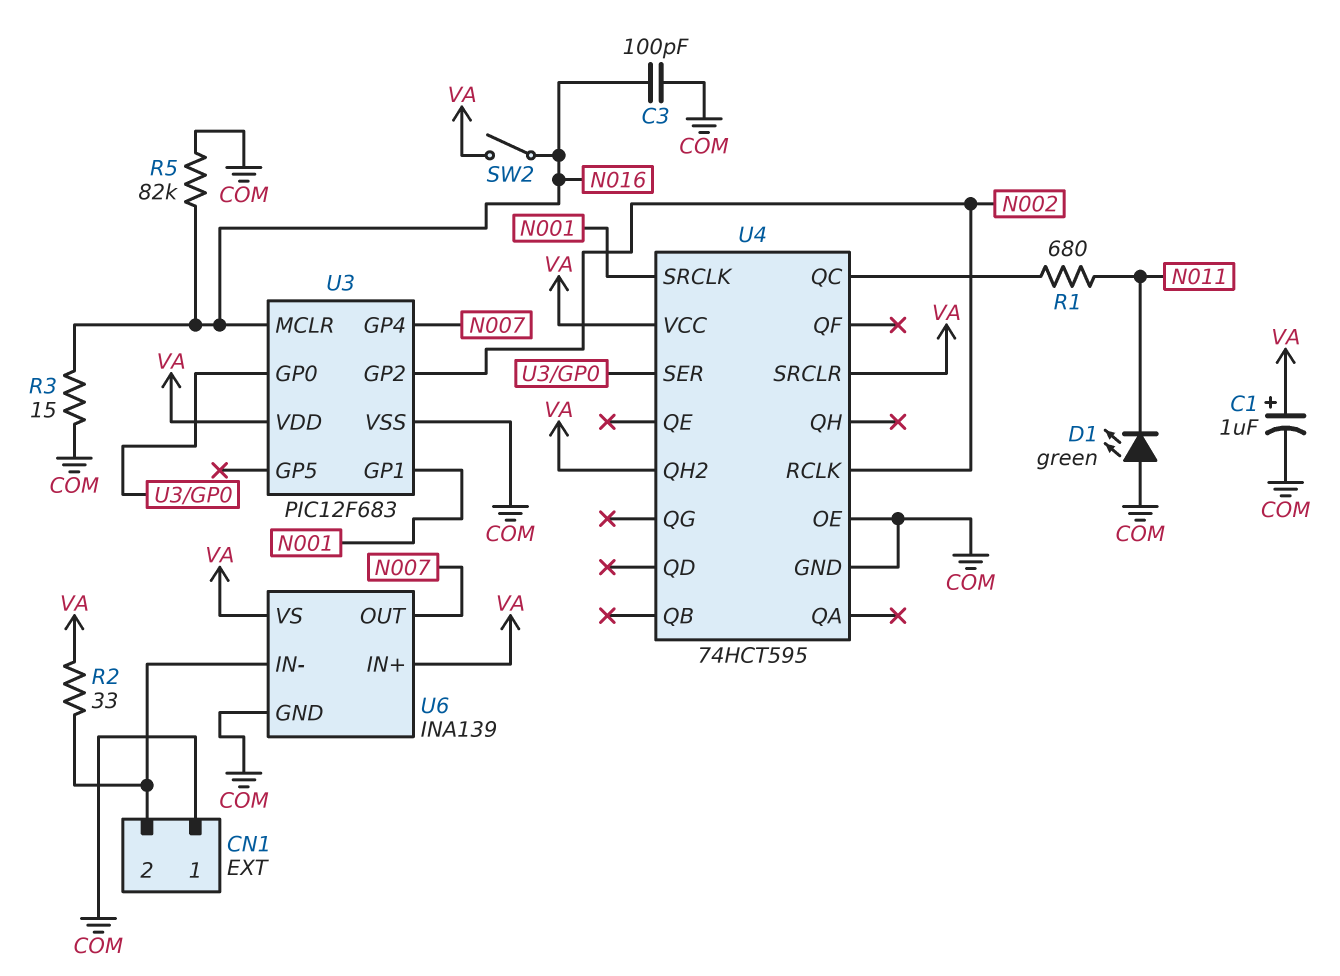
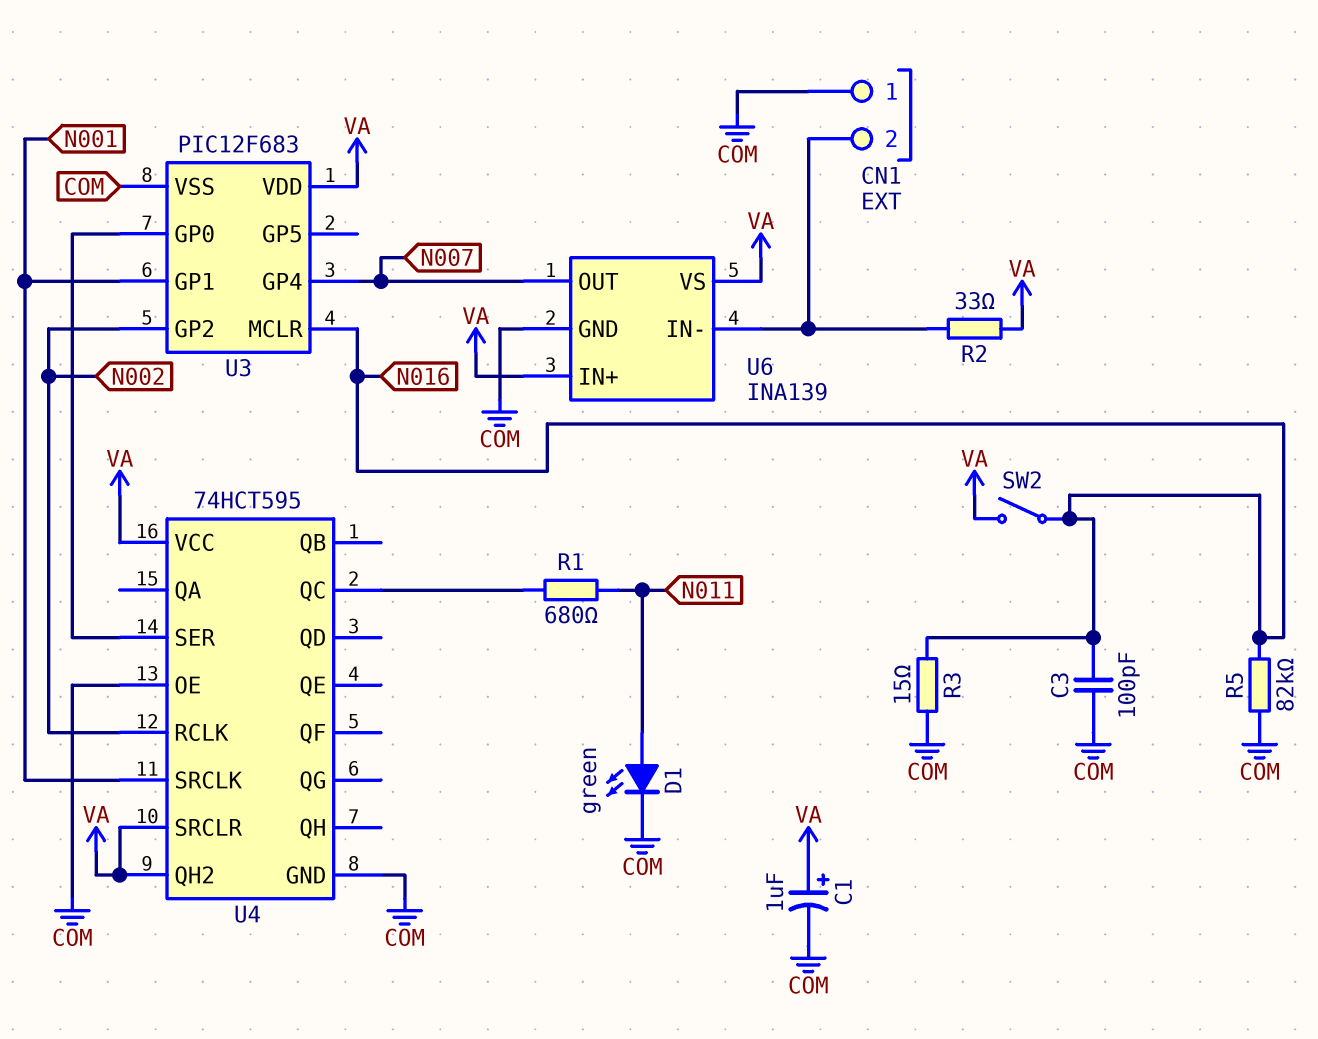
D1: LED green (A COM, K N011) -> LED green (A N011, K COM)

